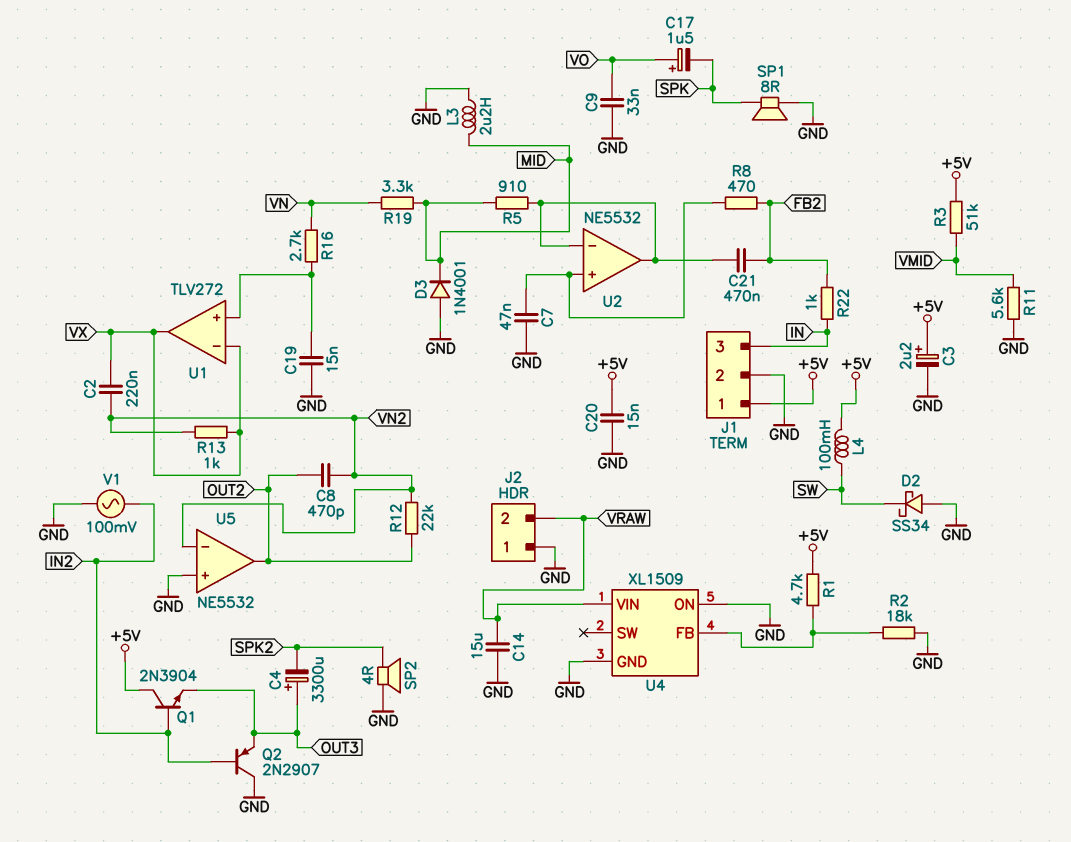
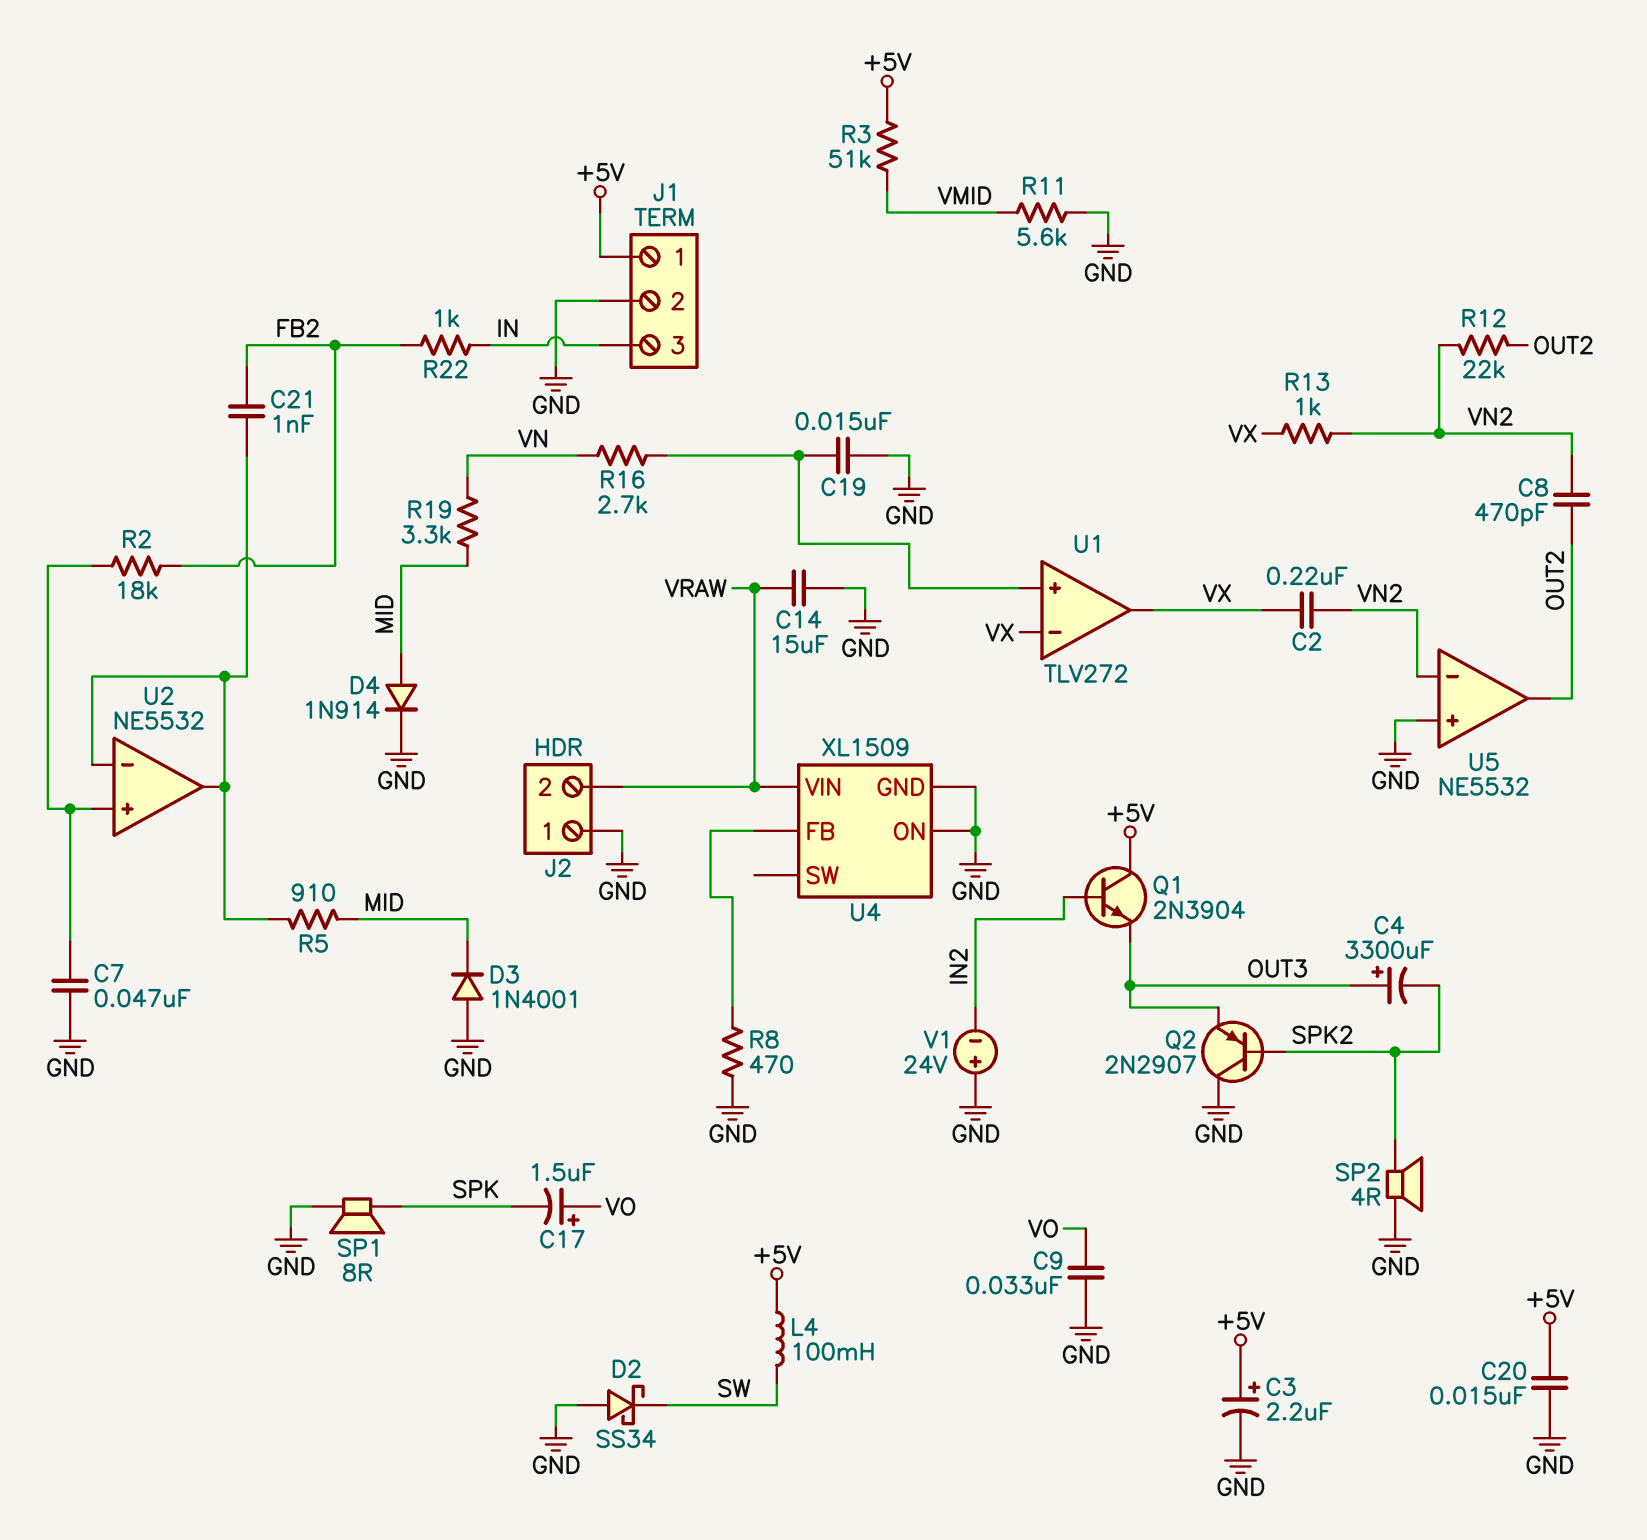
C21: 470nF (FB2, U2/in-) -> 1nF (FB2, U2/in-)
D4: none -> diode 1N914 (A MID, K GND)
L3: 2.2uH (GND, MID) -> none
Q2: PNP 2N2907 (B IN2, C GND, E OUT3) -> PNP 2N2907 (B SPK2, C GND, E OUT3)
R1: 4.7k (+5V, U4/FB) -> none
R2: 18k (GND, U4/FB) -> 18k (FB2, U2/in+)
R8: 470 (FB2, U2/in+) -> 470 (GND, U4/FB)
V1: AC 100mV (GND, IN2) -> 24V (plus GND, minus IN2)

